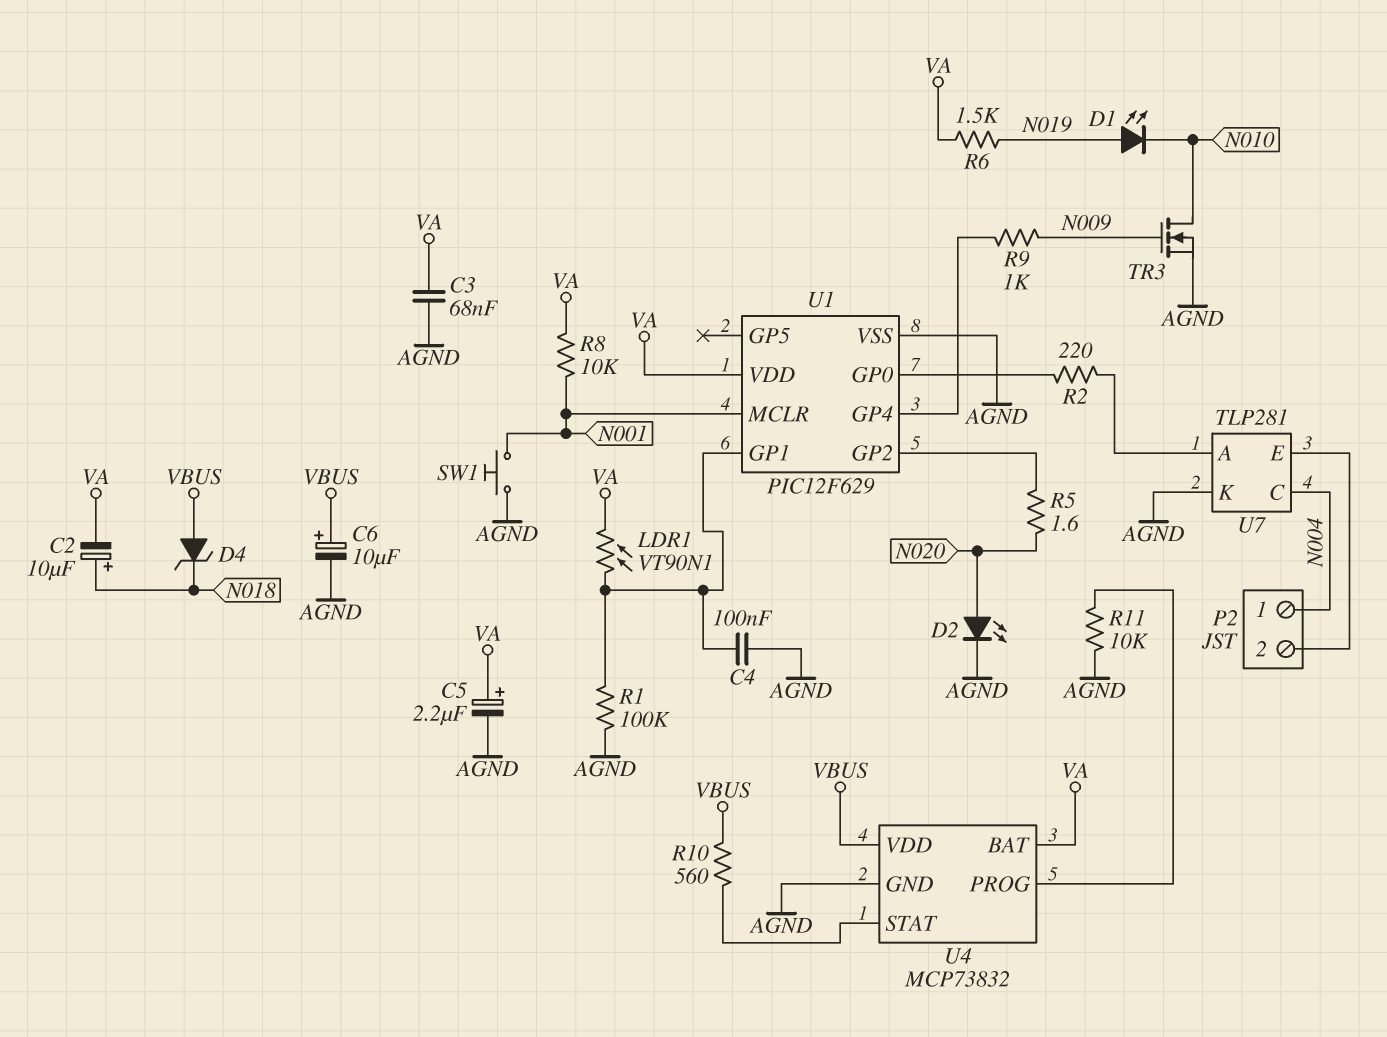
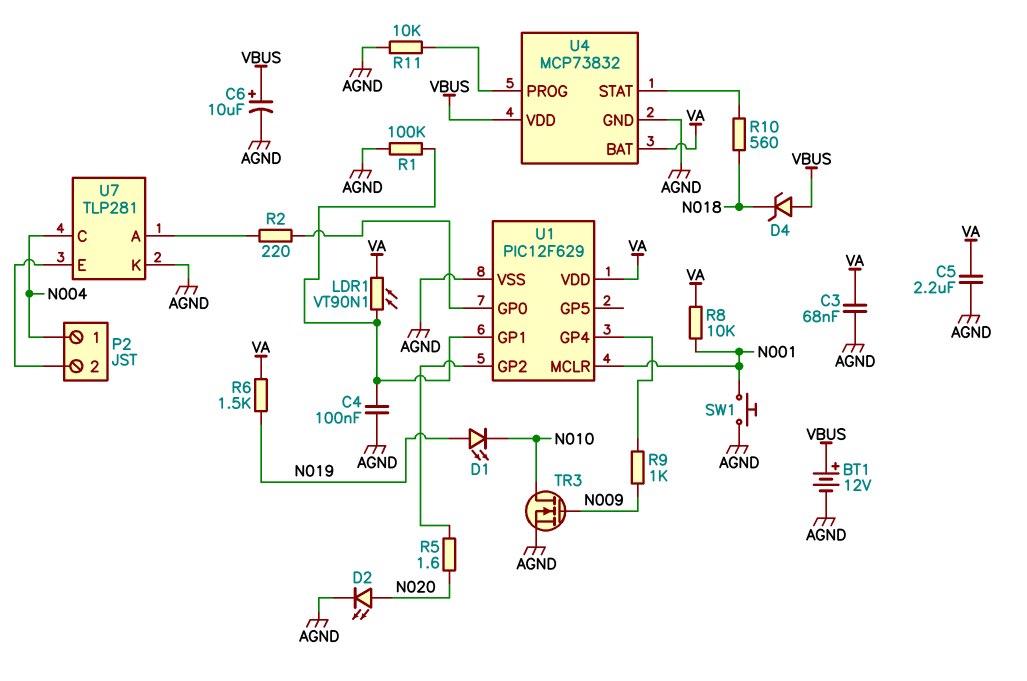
BT1: none -> 12V (plus VBUS, minus AGND)
C2: 10uF (plus N018, minus VA) -> none
C5: 2.2uF (plus VA, minus AGND) -> 2.2uF (AGND, VA)
R10: 560 (U4/STAT, VBUS) -> 560 (N018, U4/STAT)

